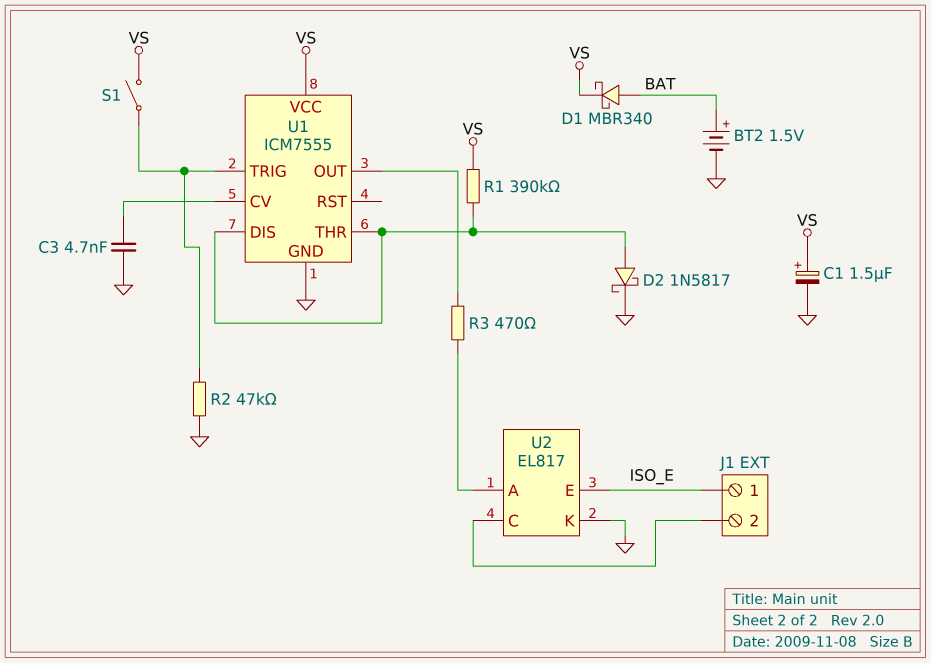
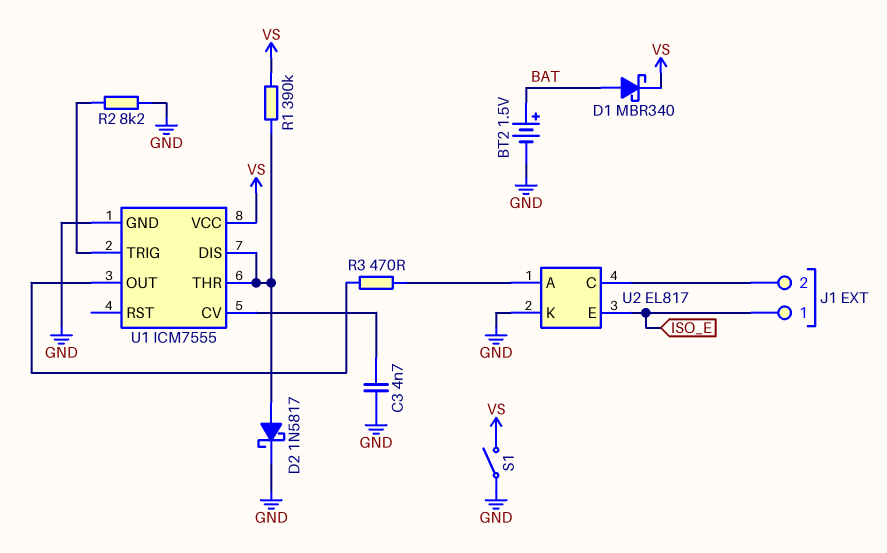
C1: 1.5uF (plus VS, minus GND) -> none
R2: 47k (GND, U1/TRIG) -> 8.2k (GND, U1/TRIG)
S1: switch (U1/TRIG, VS) -> switch (GND, VS)

